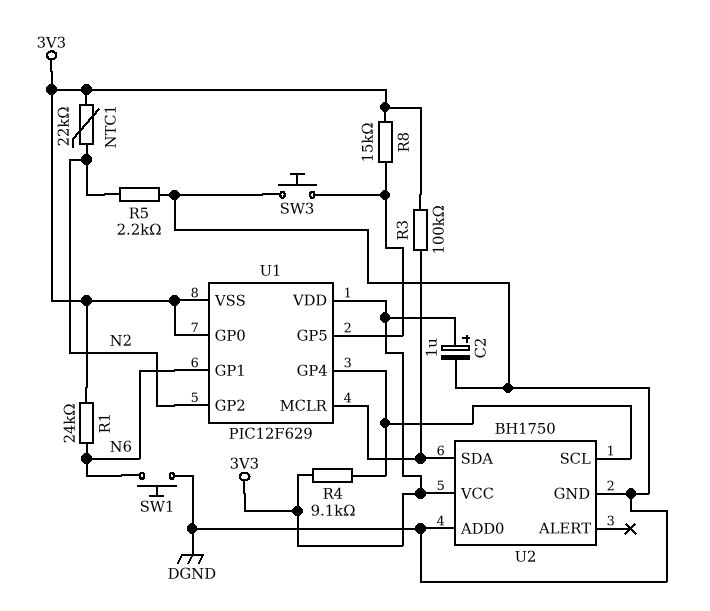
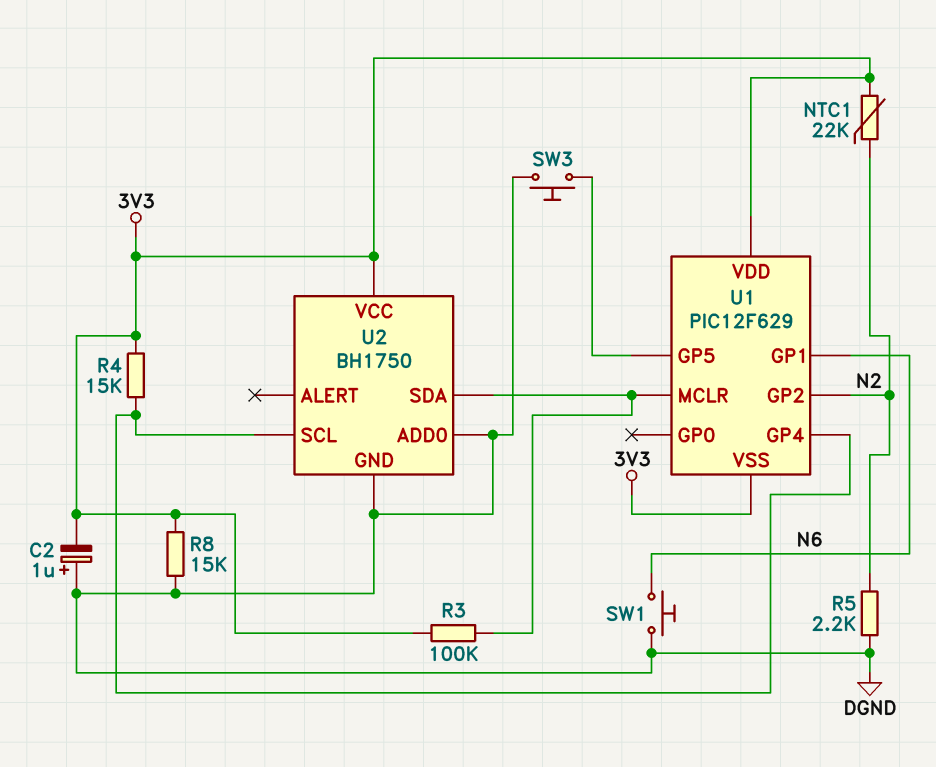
C2: 1uF (plus 3V3, minus DGND) -> 1uF (plus DGND, minus 3V3)
R1: 24k (3V3, N6) -> none
R4: 9.1k (3V3, U1/GP4) -> 15k (3V3, U1/GP4)
R8: 15k (3V3, U1/GP5) -> 15k (3V3, DGND)
U1 pin GP0: 3V3 -> none

